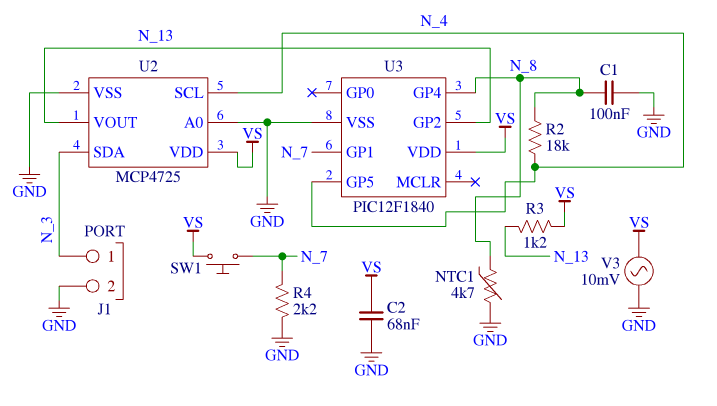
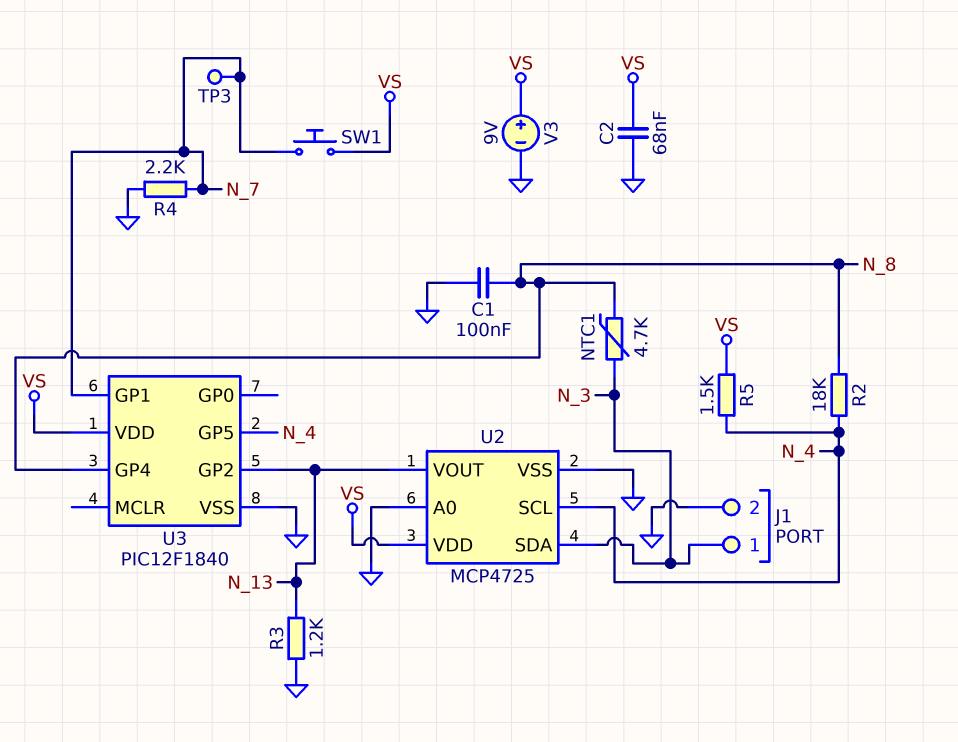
NTC1: 4.7k (GND, N_8) -> 4.7k (N_3, N_8)
R3: 1.2k (N_13, VS) -> 1.2k (GND, N_13)
R5: none -> 1.5k (N_4, VS)
TP3: none -> test point (N_7)
V3: AC 10mV (GND, VS) -> 9V (plus VS, minus GND)

